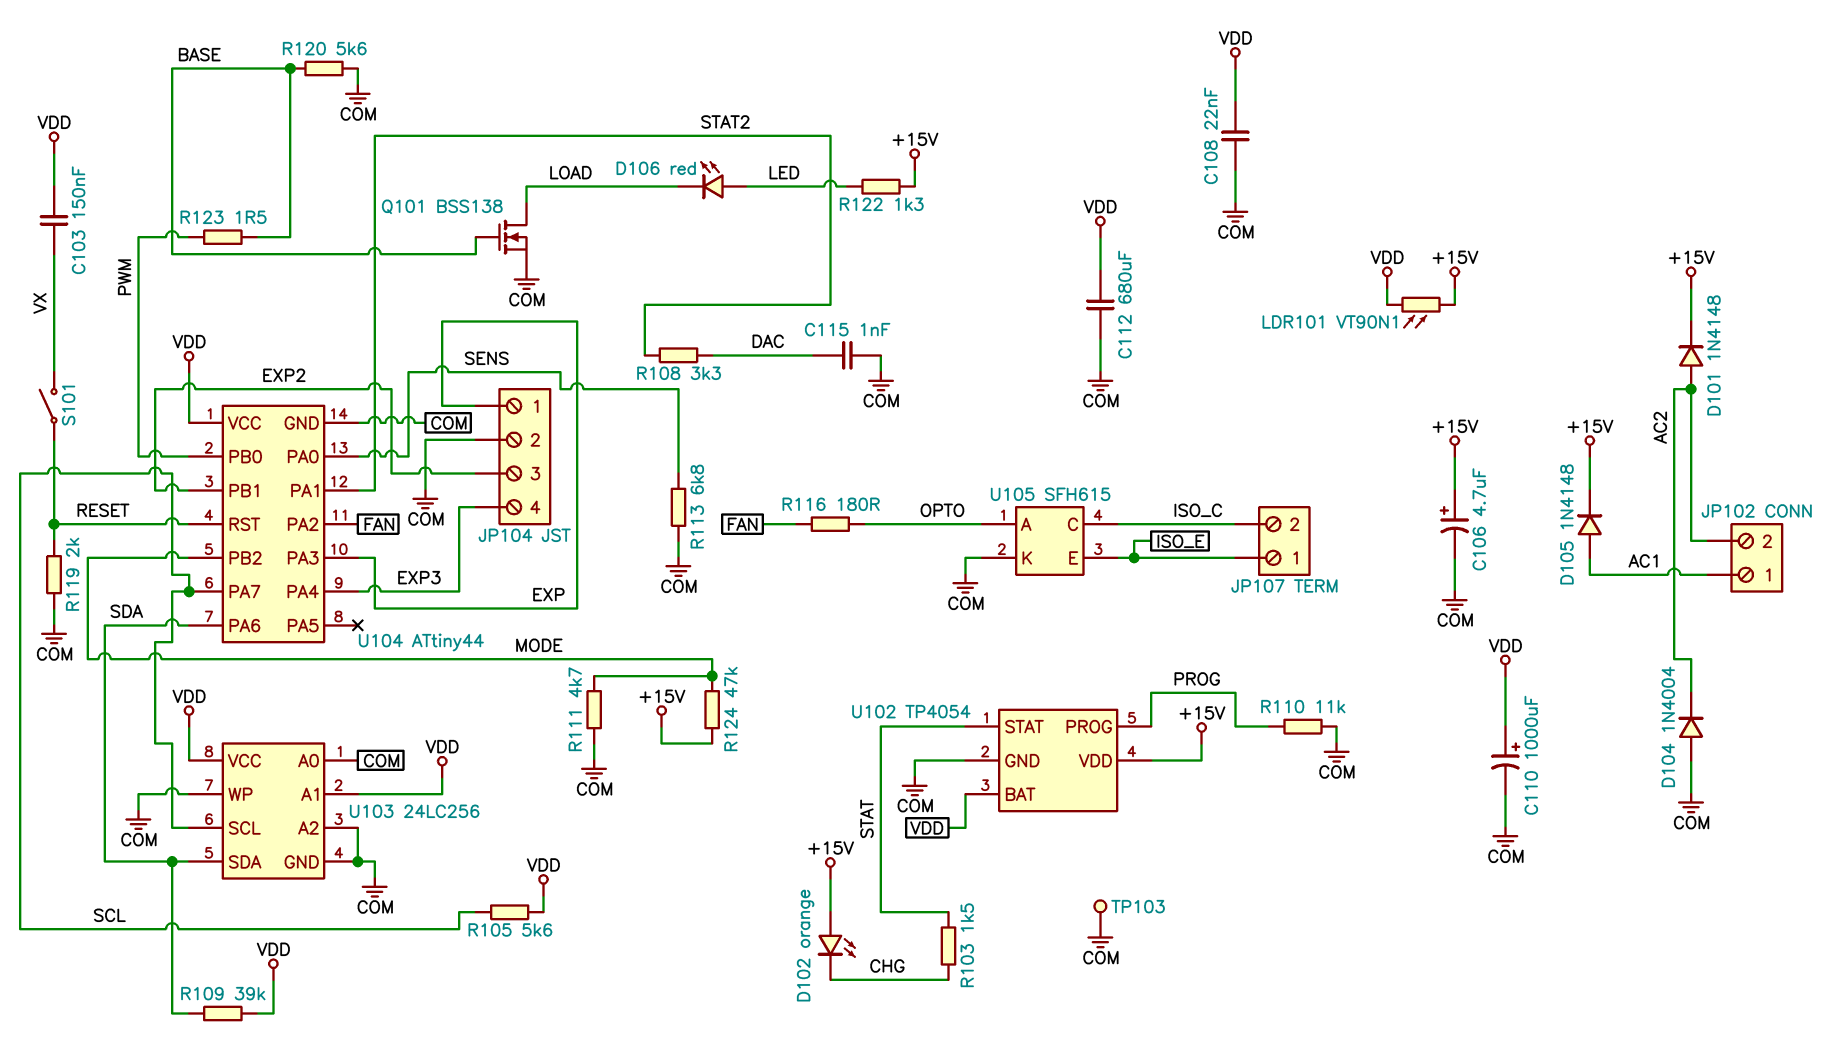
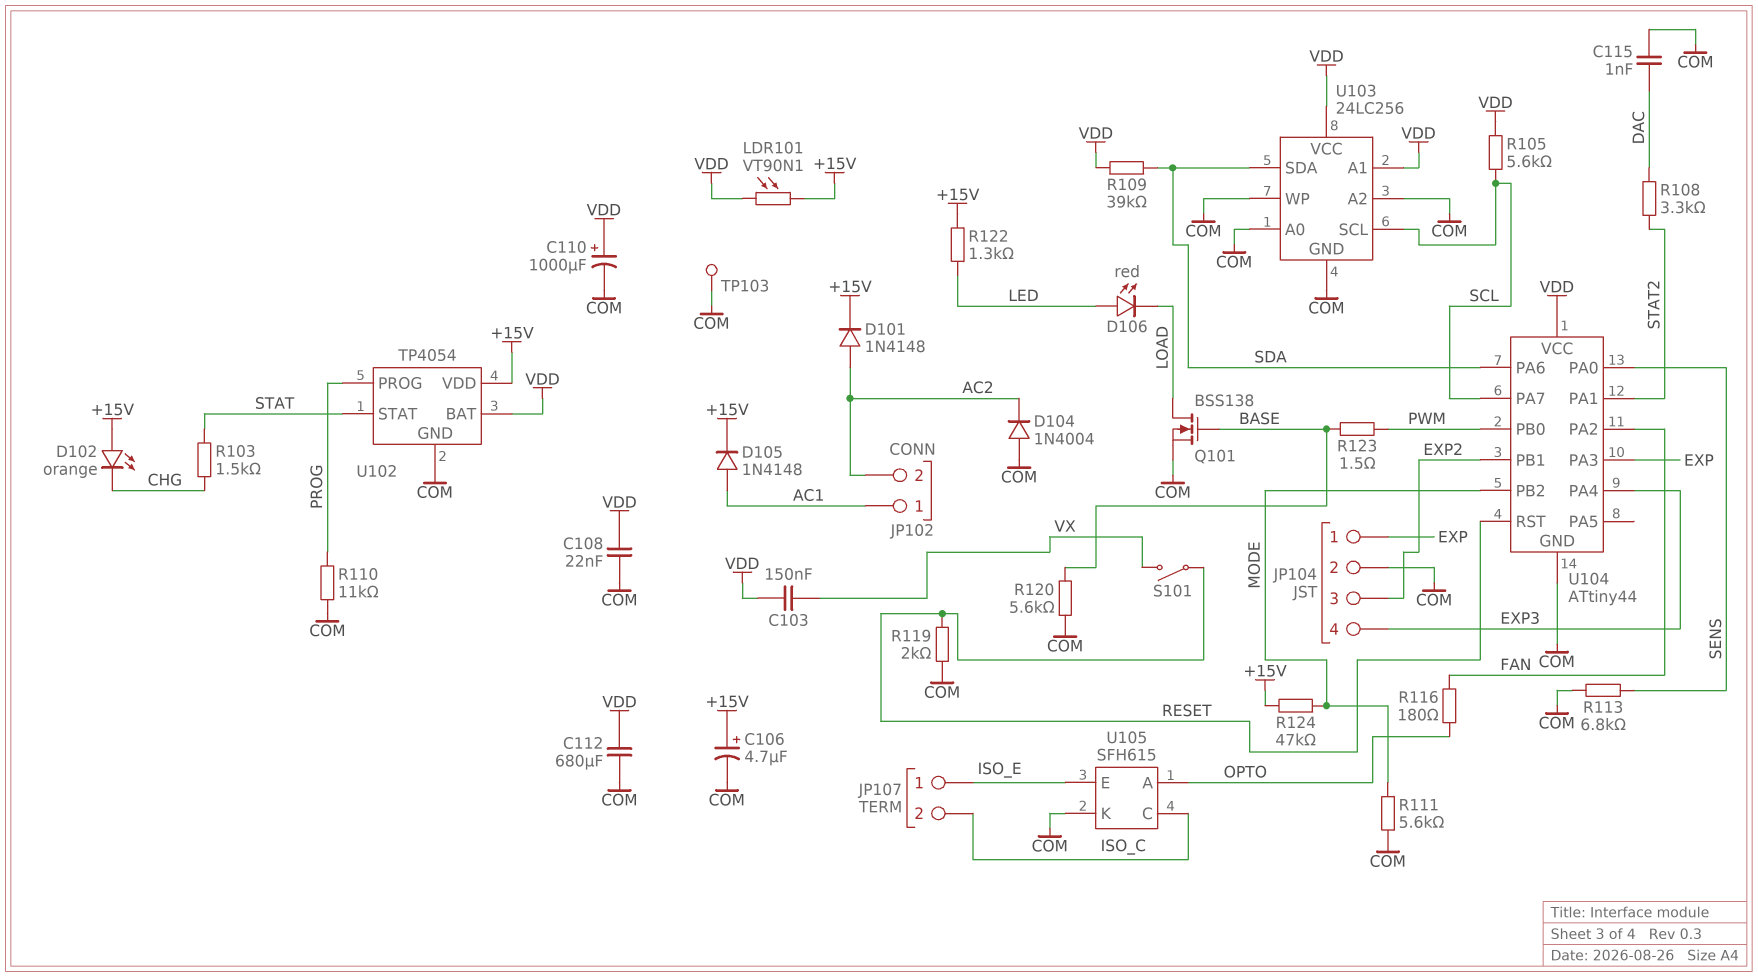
R111: 4.7k (COM, MODE) -> 5.6k (COM, MODE)

